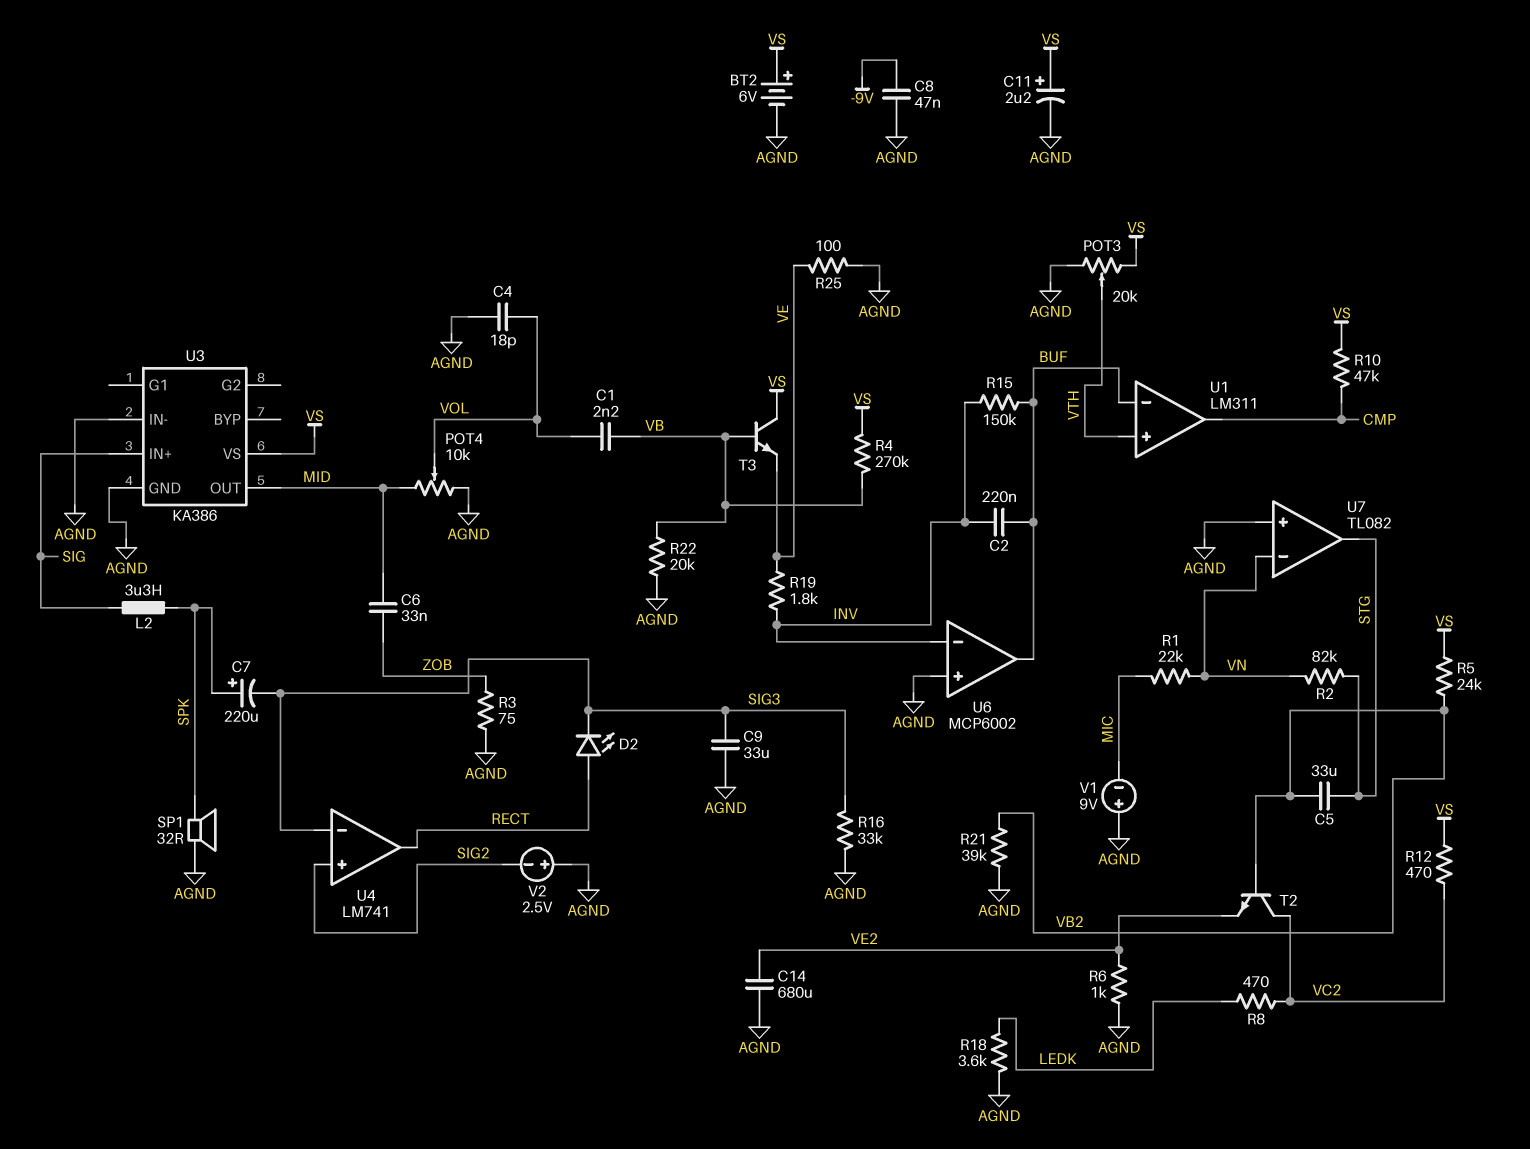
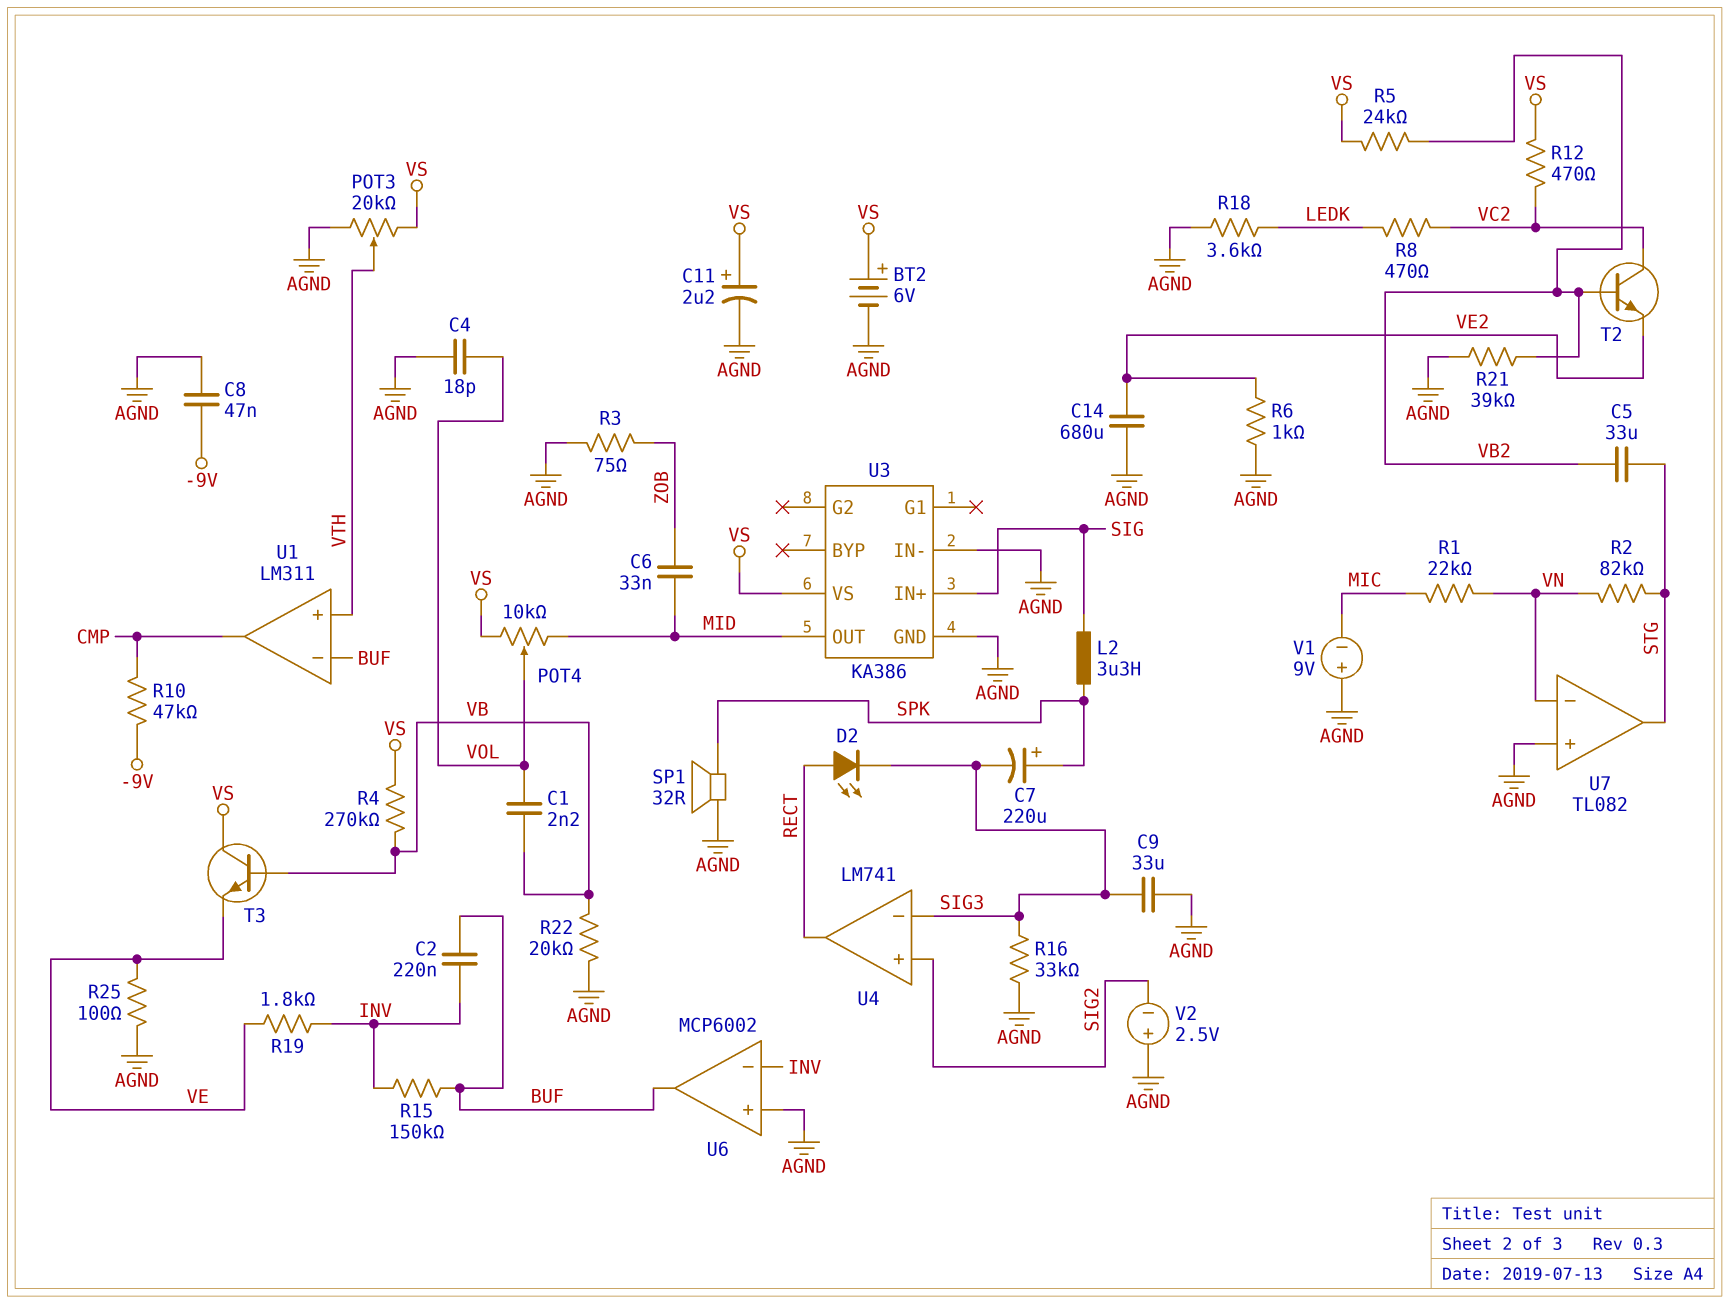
POT4: 10k (AGND, MID, wiper VOL) -> 10k (MID, VS, wiper VOL)
R10: 47k (CMP, VS) -> 47k (-9V, CMP)

